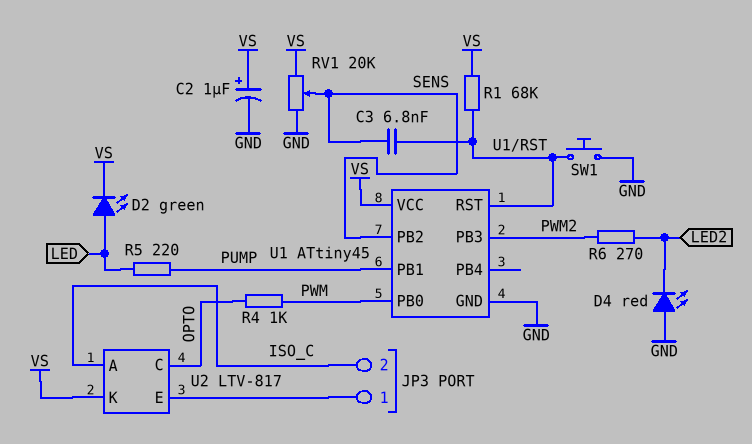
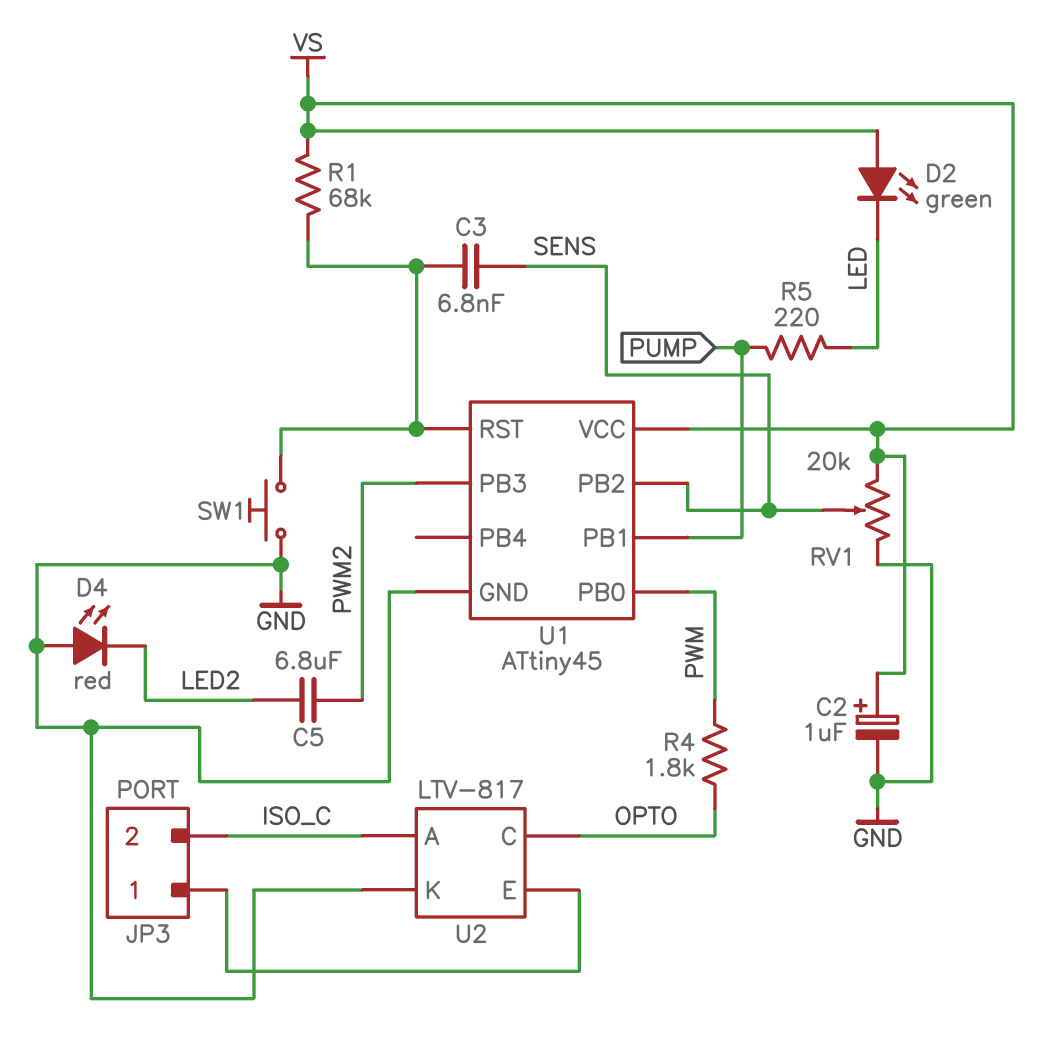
C5: none -> 6.8uF (LED2, PWM2)
D2: LED green (A LED, K VS) -> LED green (A VS, K LED)
R4: 1k (OPTO, PWM) -> 1.8k (OPTO, PWM)
R6: 270 (LED2, PWM2) -> none
U2 pin K: VS -> GND

